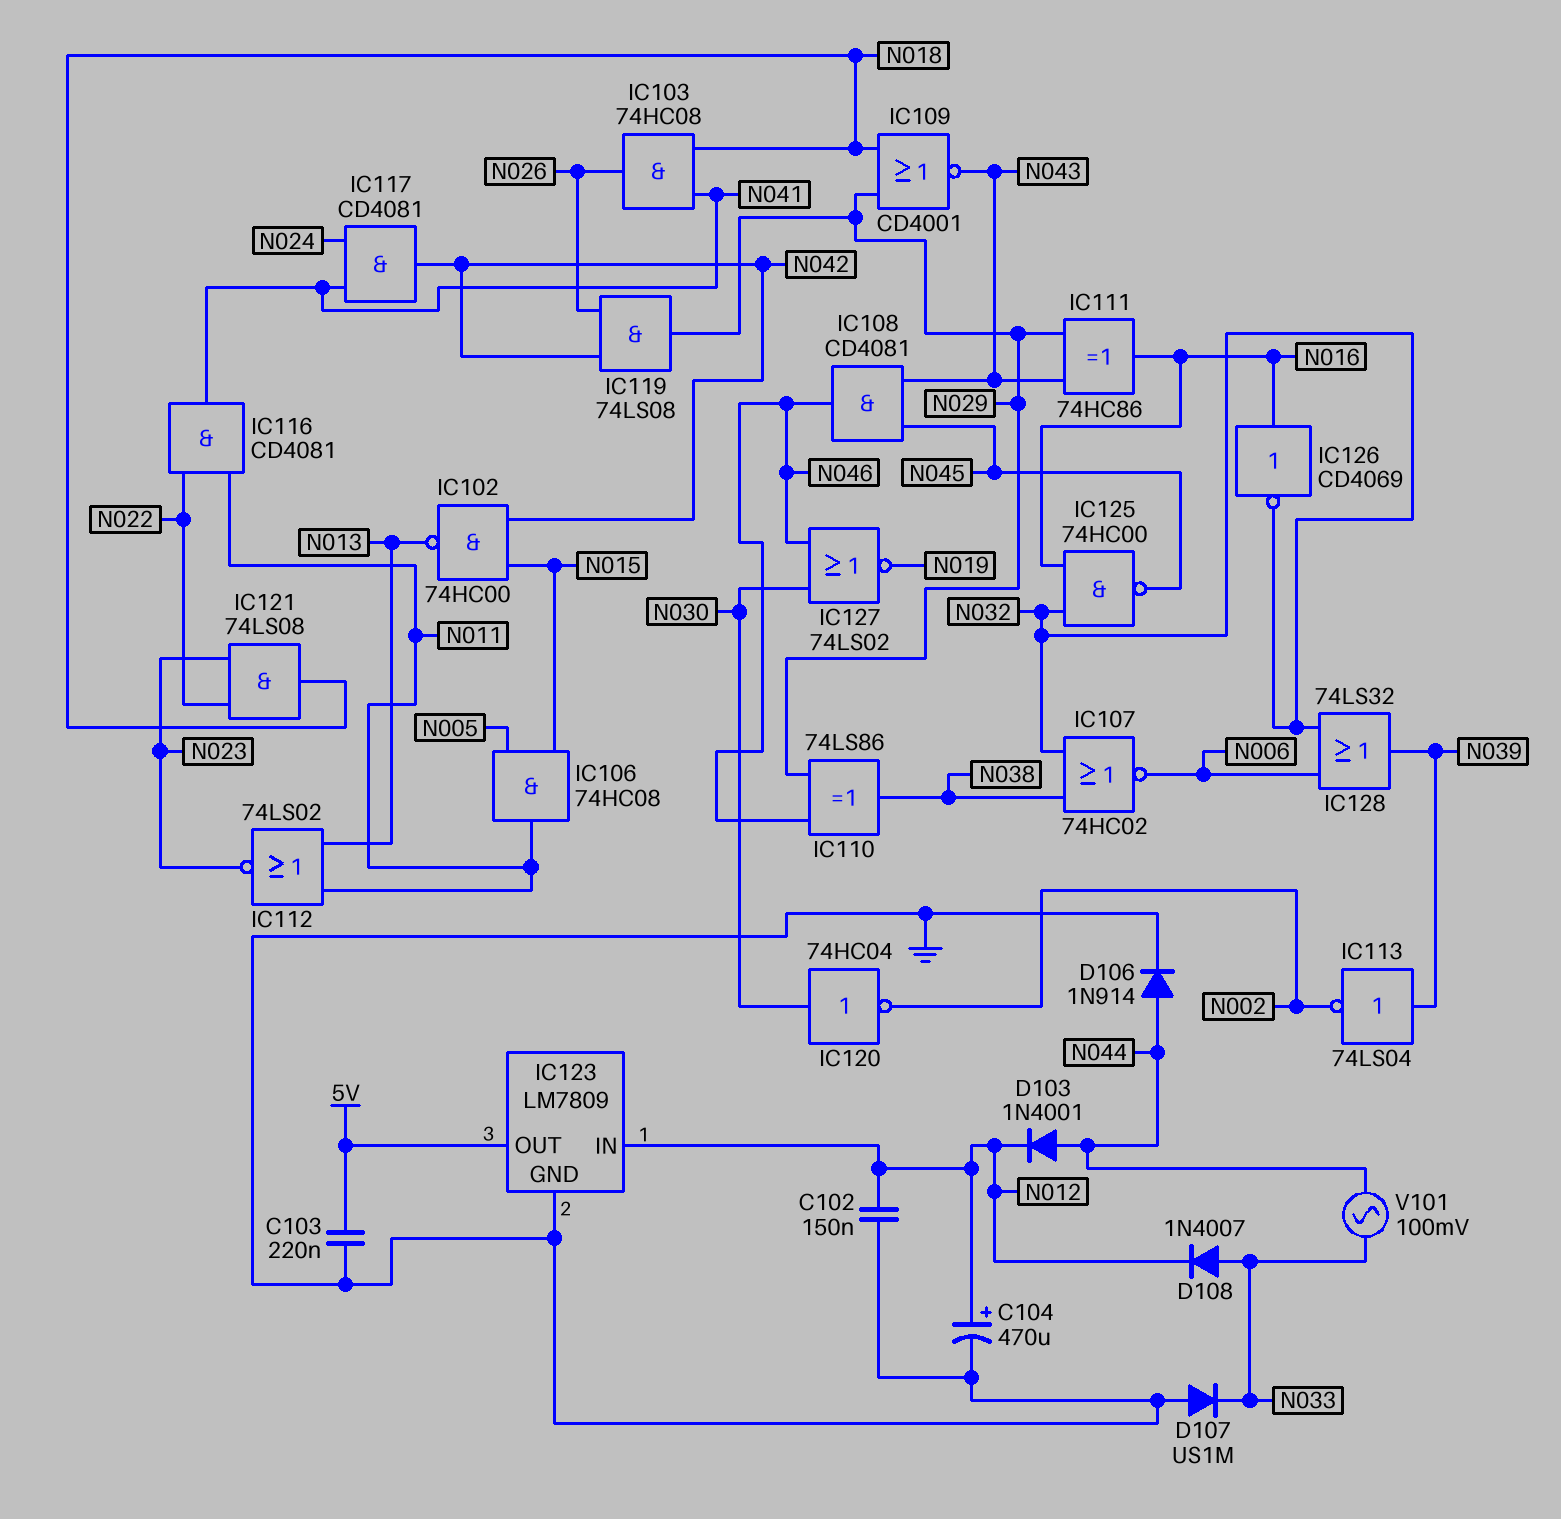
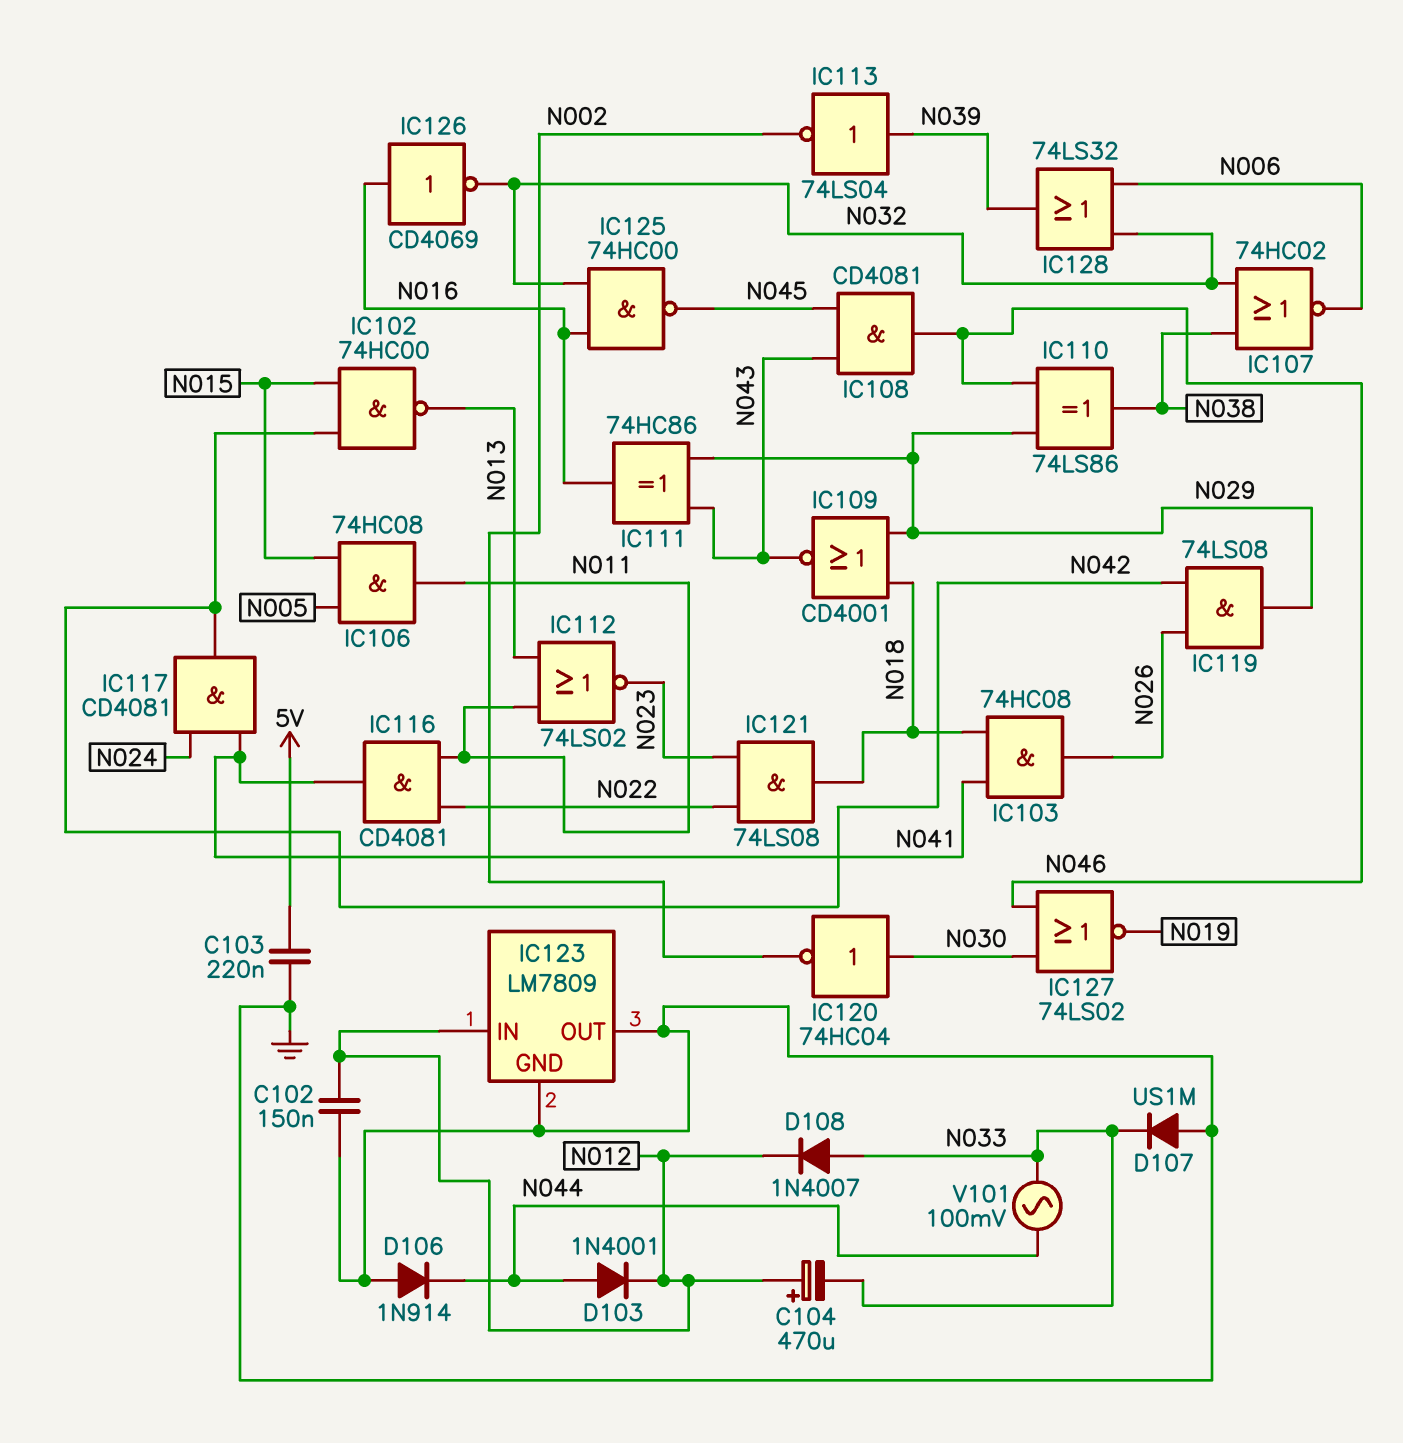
C104: 470uF (plus N012, minus GND) -> 470uF (plus N012, minus N033)
D106: diode 1N914 (A N044, K GND) -> diode 1N914 (A GND, K N044)
IC123 pin OUT: 5V -> GND

